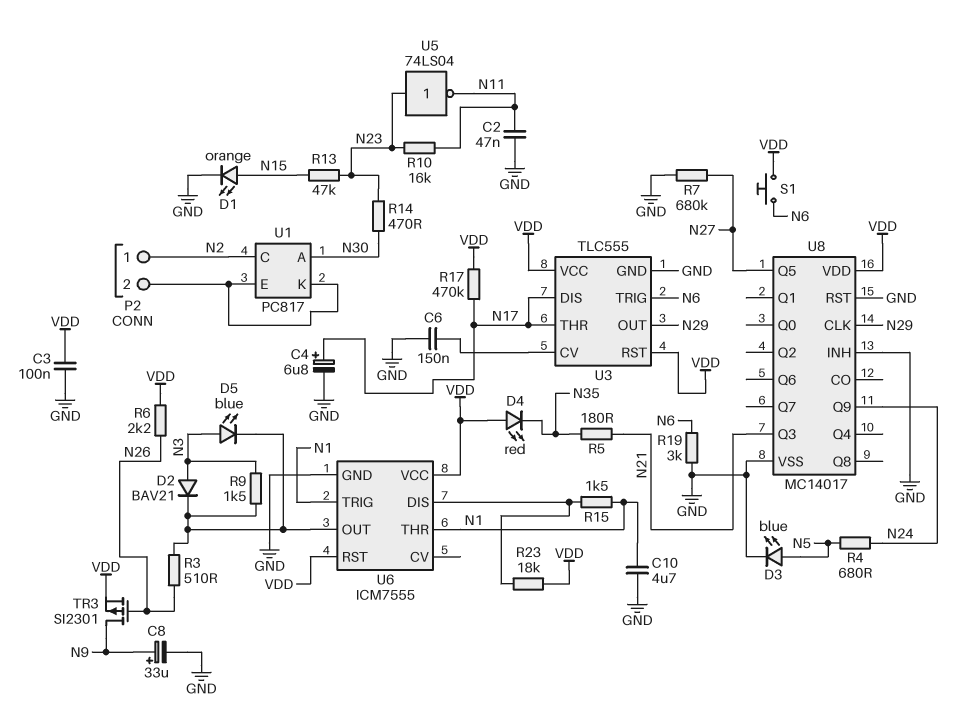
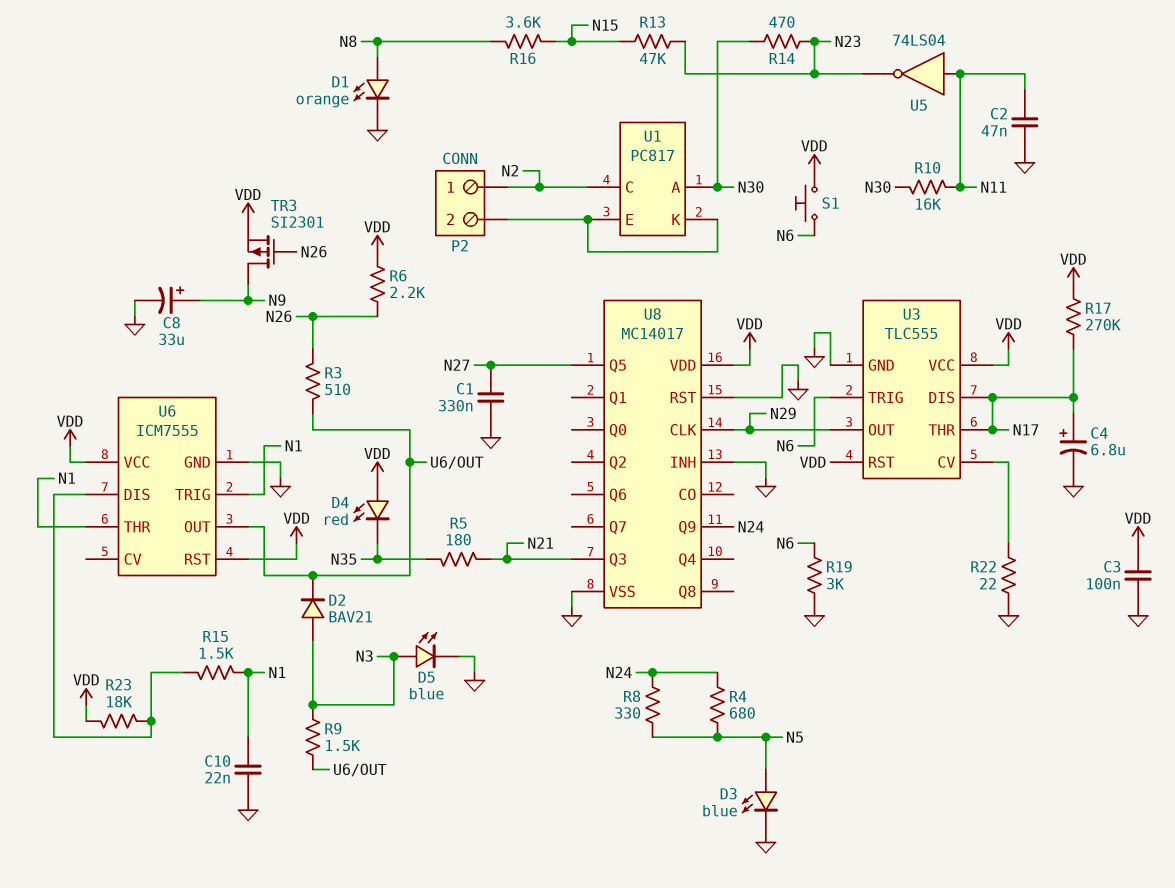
C1: none -> 330nF (GND, N27)
C6: 150nF (GND, U3/CV) -> none
C10: 4.7uF (GND, N1) -> 22nF (GND, N1)
D1: LED orange (A N15, K GND) -> LED orange (A N8, K GND)
D5: LED blue (A N3, K U6/OUT) -> LED blue (A N3, K GND)
R7: 680k (GND, N27) -> none
R8: none -> 330 (N5, N24)
R10: 16k (N11, N23) -> 16k (N11, N30)
R16: none -> 3.6k (N8, N15)
R17: 470k (N17, VDD) -> 270k (N17, VDD)
R22: none -> 22 (GND, U3/CV)
U5: NOT 74LS04 (in N23, out N11) -> NOT 74LS04 (in N11, out N23)

